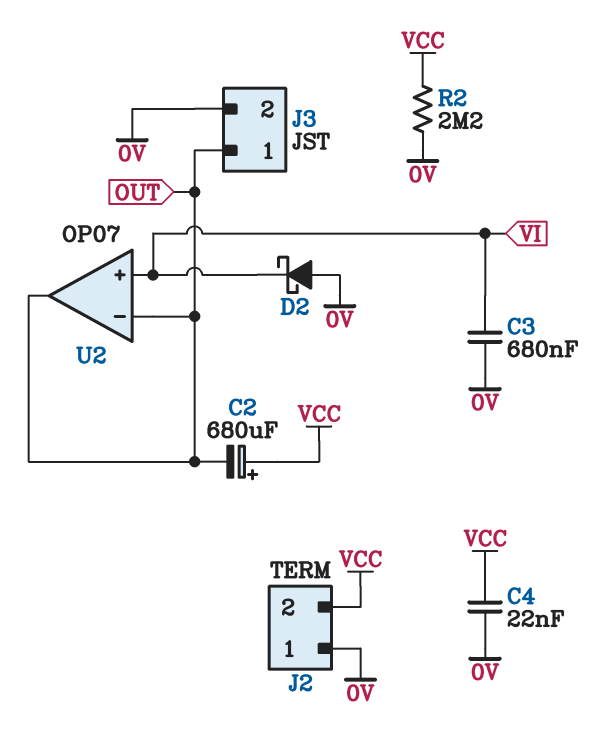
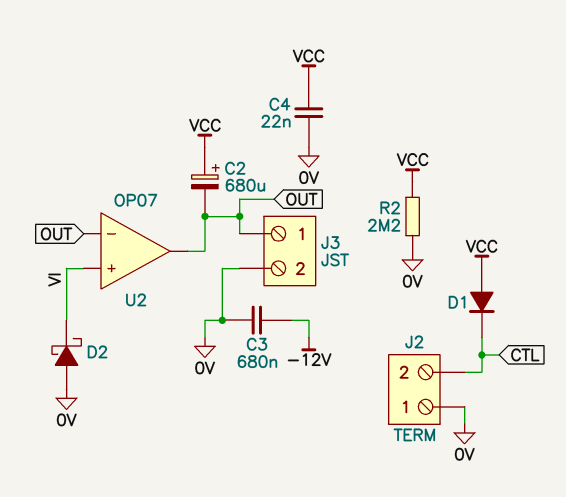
C3: 680nF (0V, VI) -> 680nF (-12V, 0V)
D1: none -> diode (A VCC, K CTL)
J2 pin 2: VCC -> CTL

